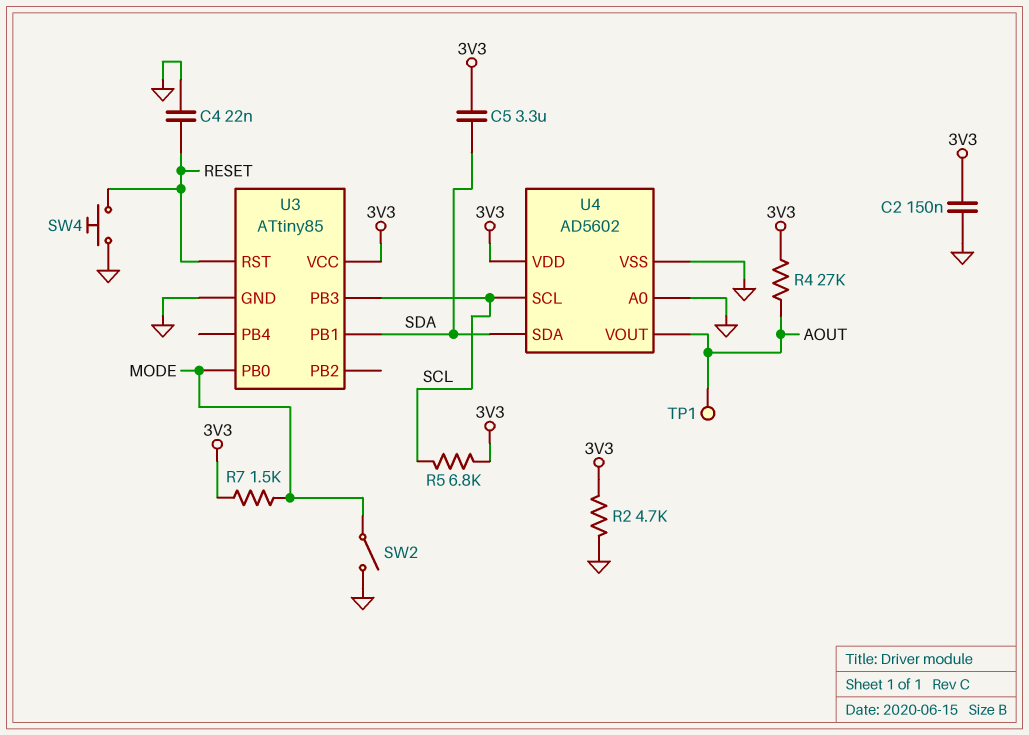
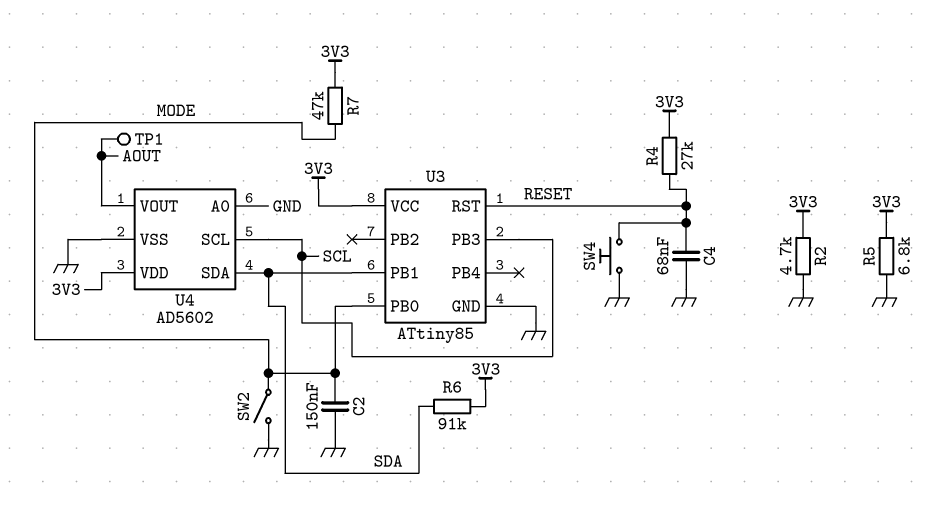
C2: 150nF (3V3, GND) -> 150nF (GND, MODE)
C4: 22nF (GND, RESET) -> 68nF (GND, RESET)
C5: 3.3uF (3V3, SDA) -> none
R4: 27k (3V3, AOUT) -> 27k (3V3, RESET)
R5: 6.8k (3V3, SCL) -> 6.8k (3V3, GND)
R6: none -> 91k (3V3, SDA)
R7: 1.5k (3V3, MODE) -> 47k (3V3, MODE)

